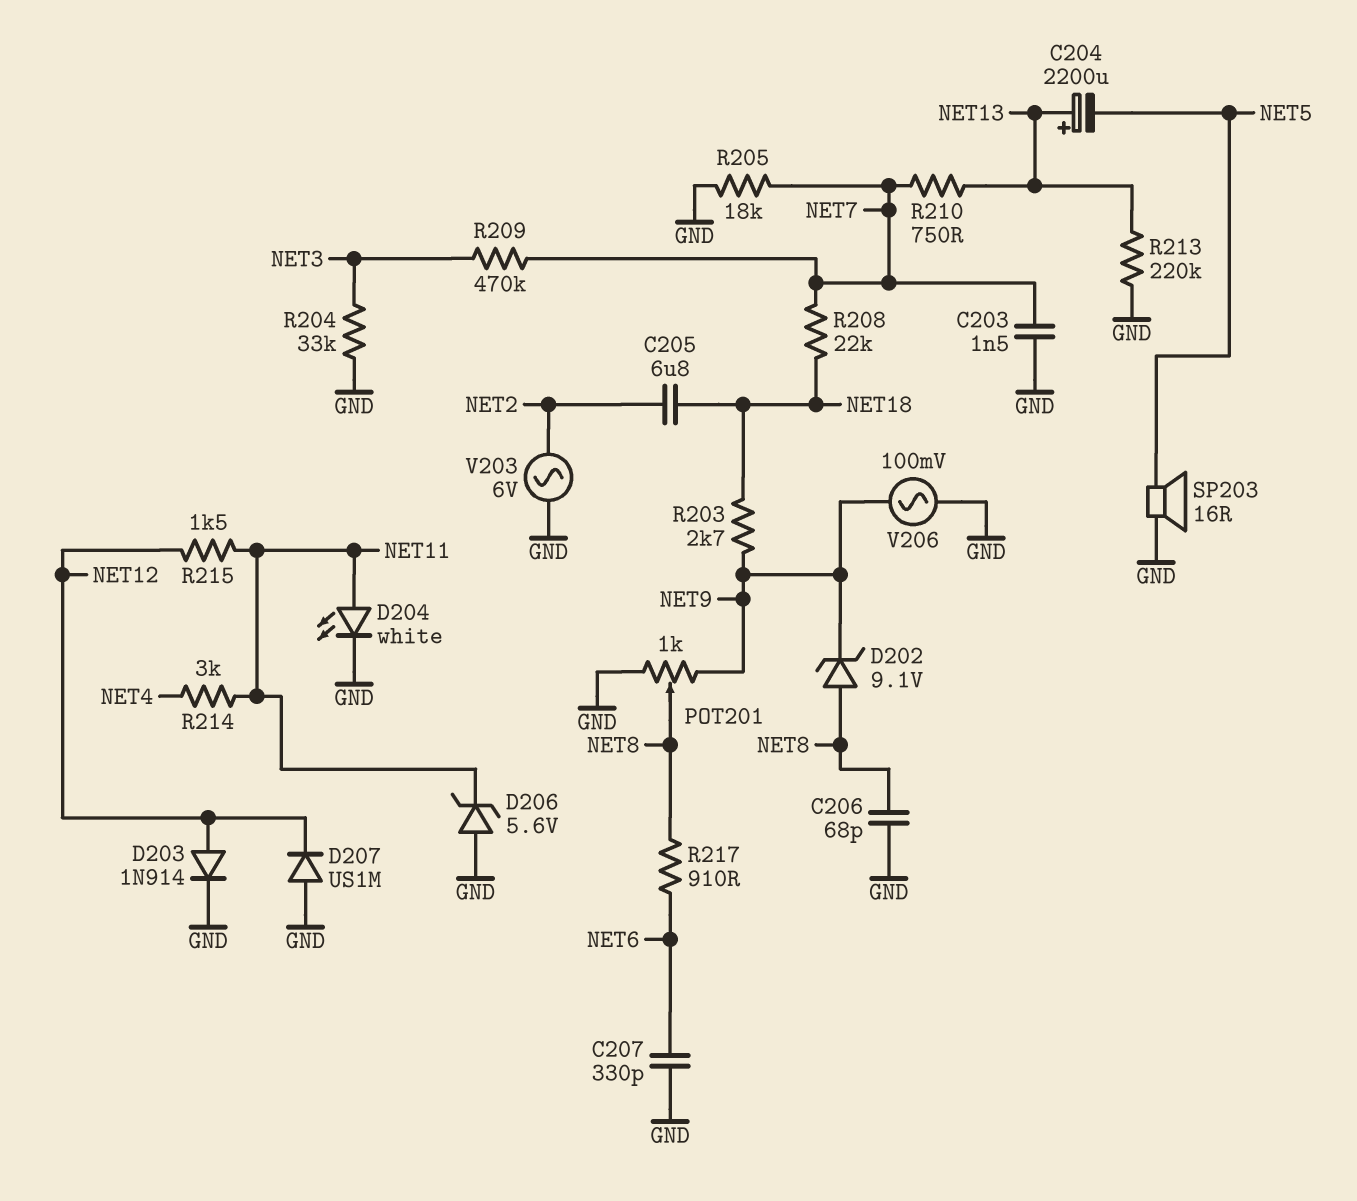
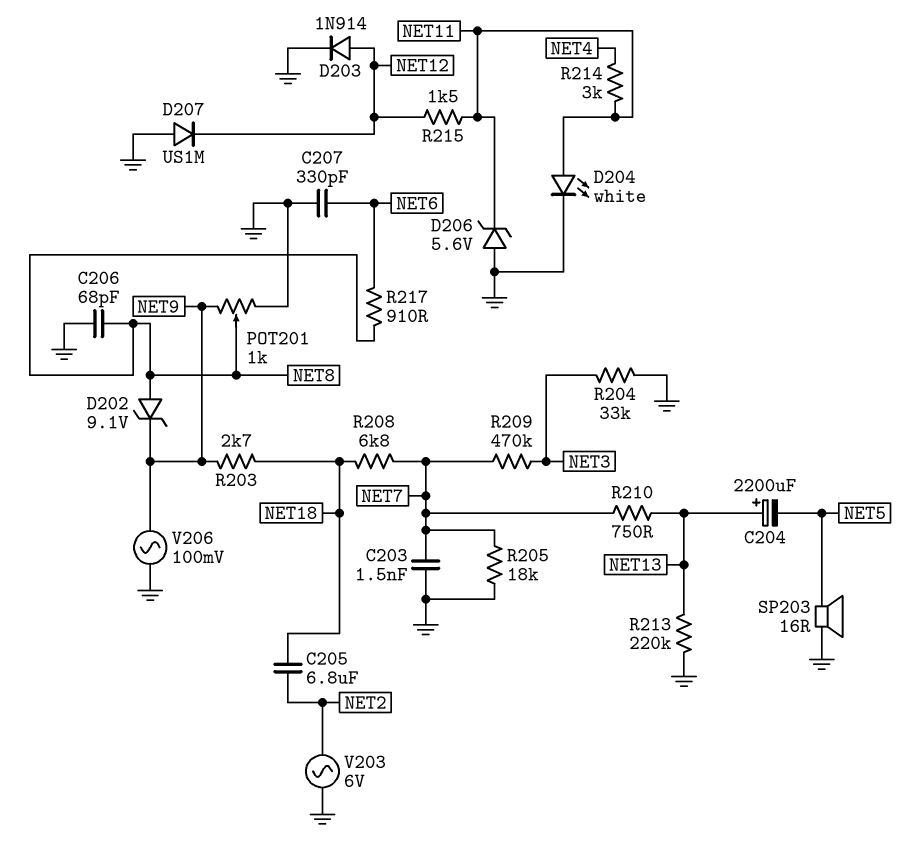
R208: 22k (NET7, NET18) -> 6.8k (NET7, NET18)

